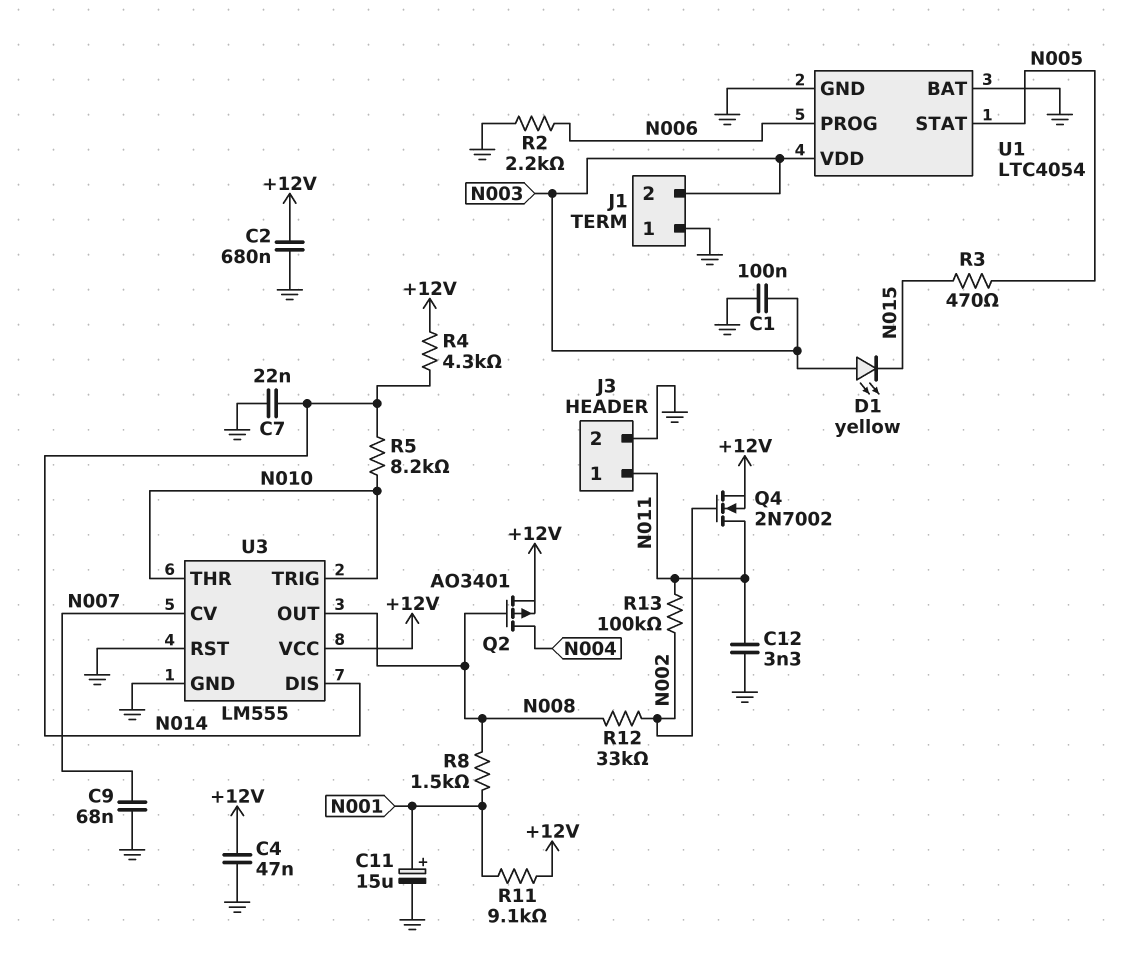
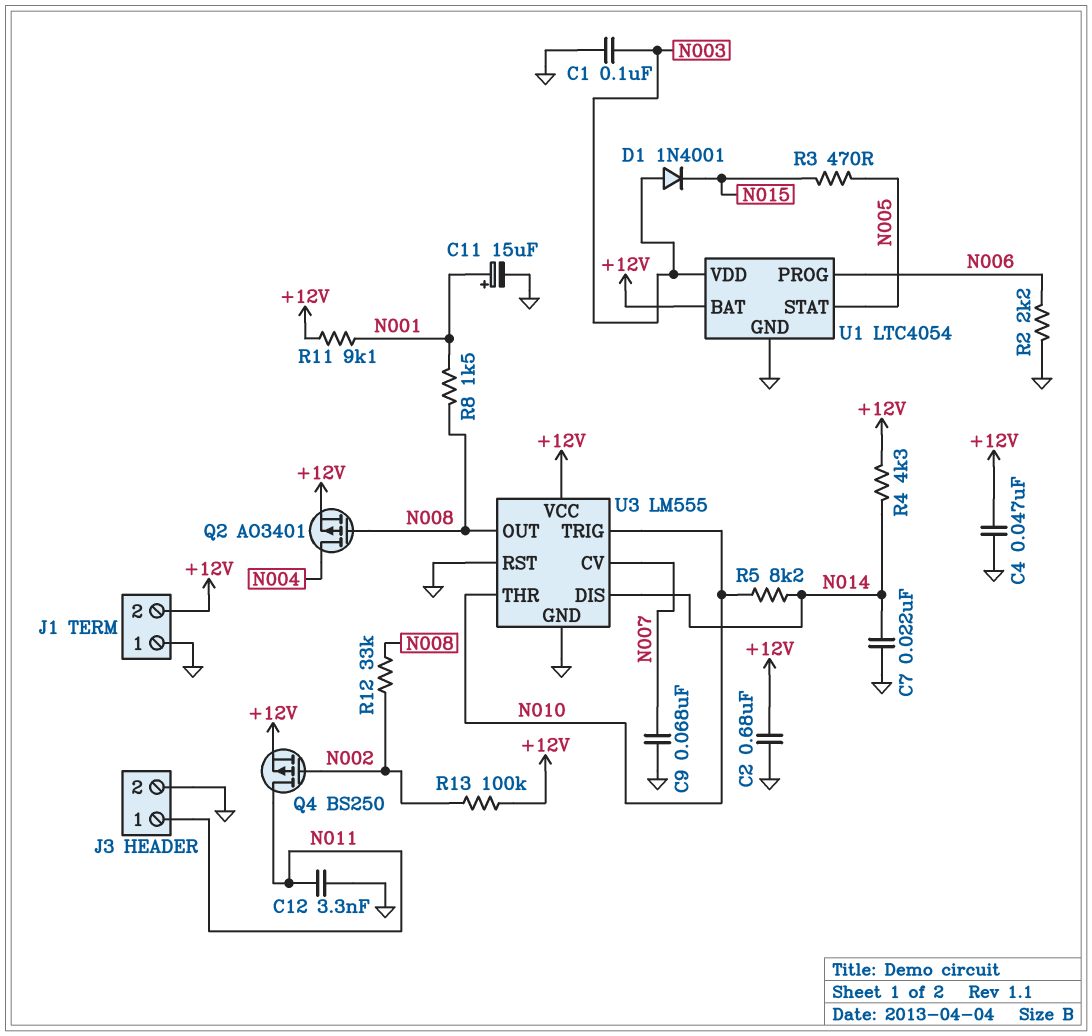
D1: LED yellow (A N003, K N015) -> diode 1N4001 (A N003, K N015)
J1 pin 2: N003 -> +12V
Q4: NMOS 2N7002 (G N002, D N011, S +12V) -> PMOS BS250 (G N002, D N011, S +12V)
R13: 100k (N002, N011) -> 100k (+12V, N002)
U1 pin BAT: GND -> +12V

